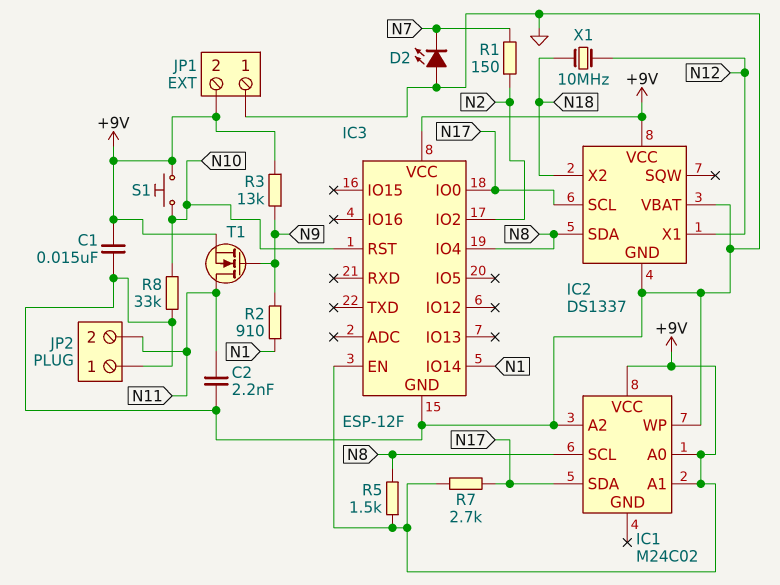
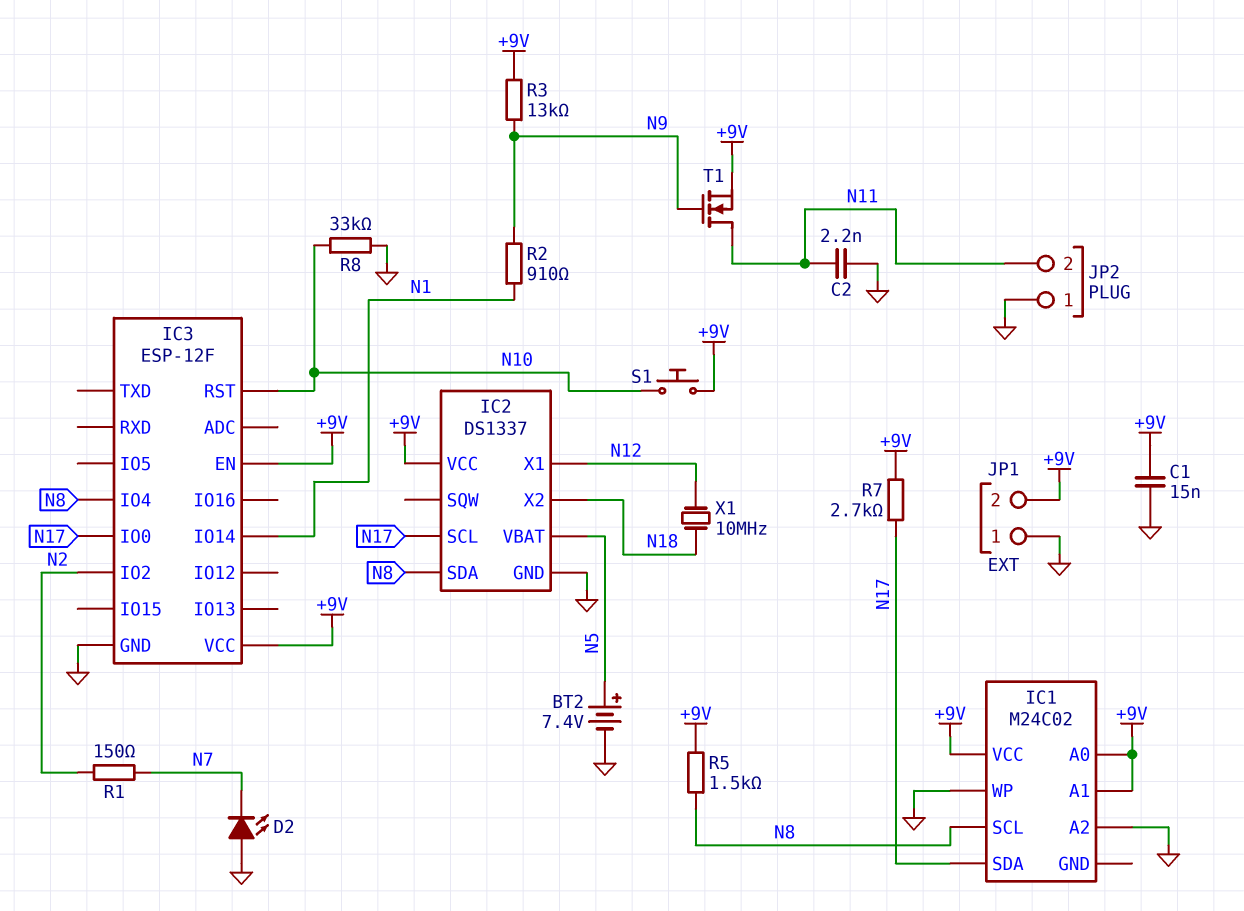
BT2: none -> 7.4V (plus N5, minus GND)
IC2 pin VBAT: GND -> N5

